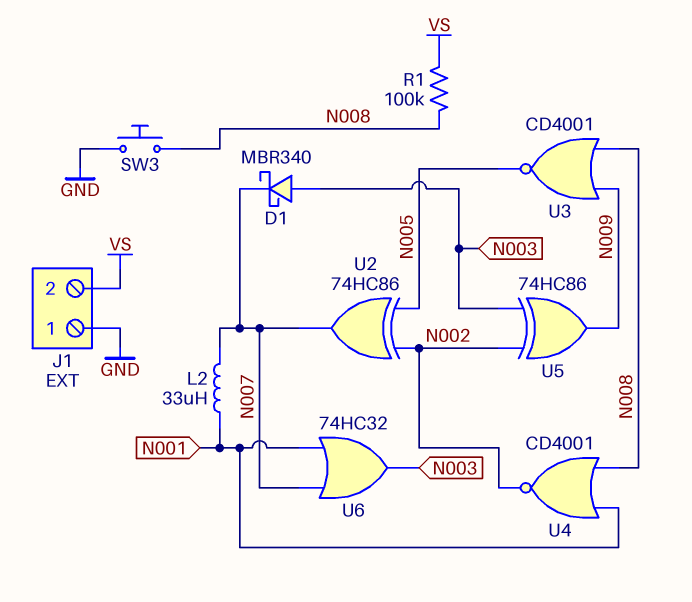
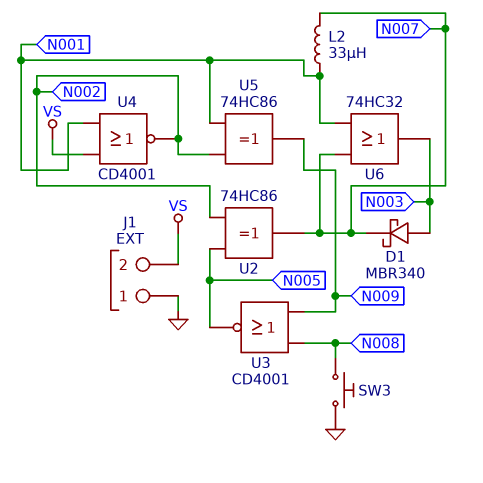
R1: 100k (N008, VS) -> none
U4: NOR CD4001 (in N001, in N008, out N002) -> NOR CD4001 (in N001, in VS, out N002)
U5: XOR 74HC86 (in N002, in N003, out N009) -> XOR 74HC86 (in N001, in N002, out N009)

